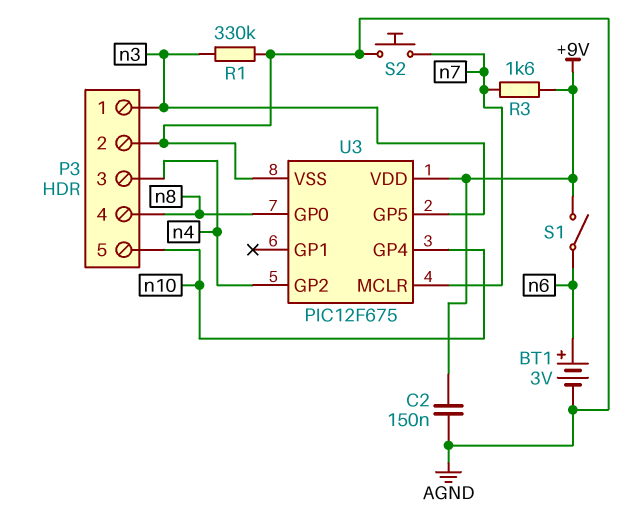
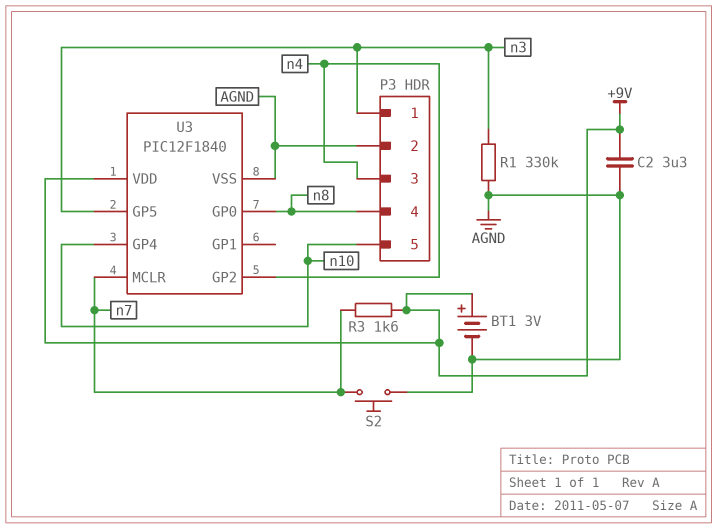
BT1: 3V (plus n6, minus AGND) -> 3V (plus +9V, minus AGND)
C2: 150nF (+9V, AGND) -> 3.3uF (+9V, AGND)
S1: switch (+9V, n6) -> none
U3: PIC12F675 -> PIC12F1840

